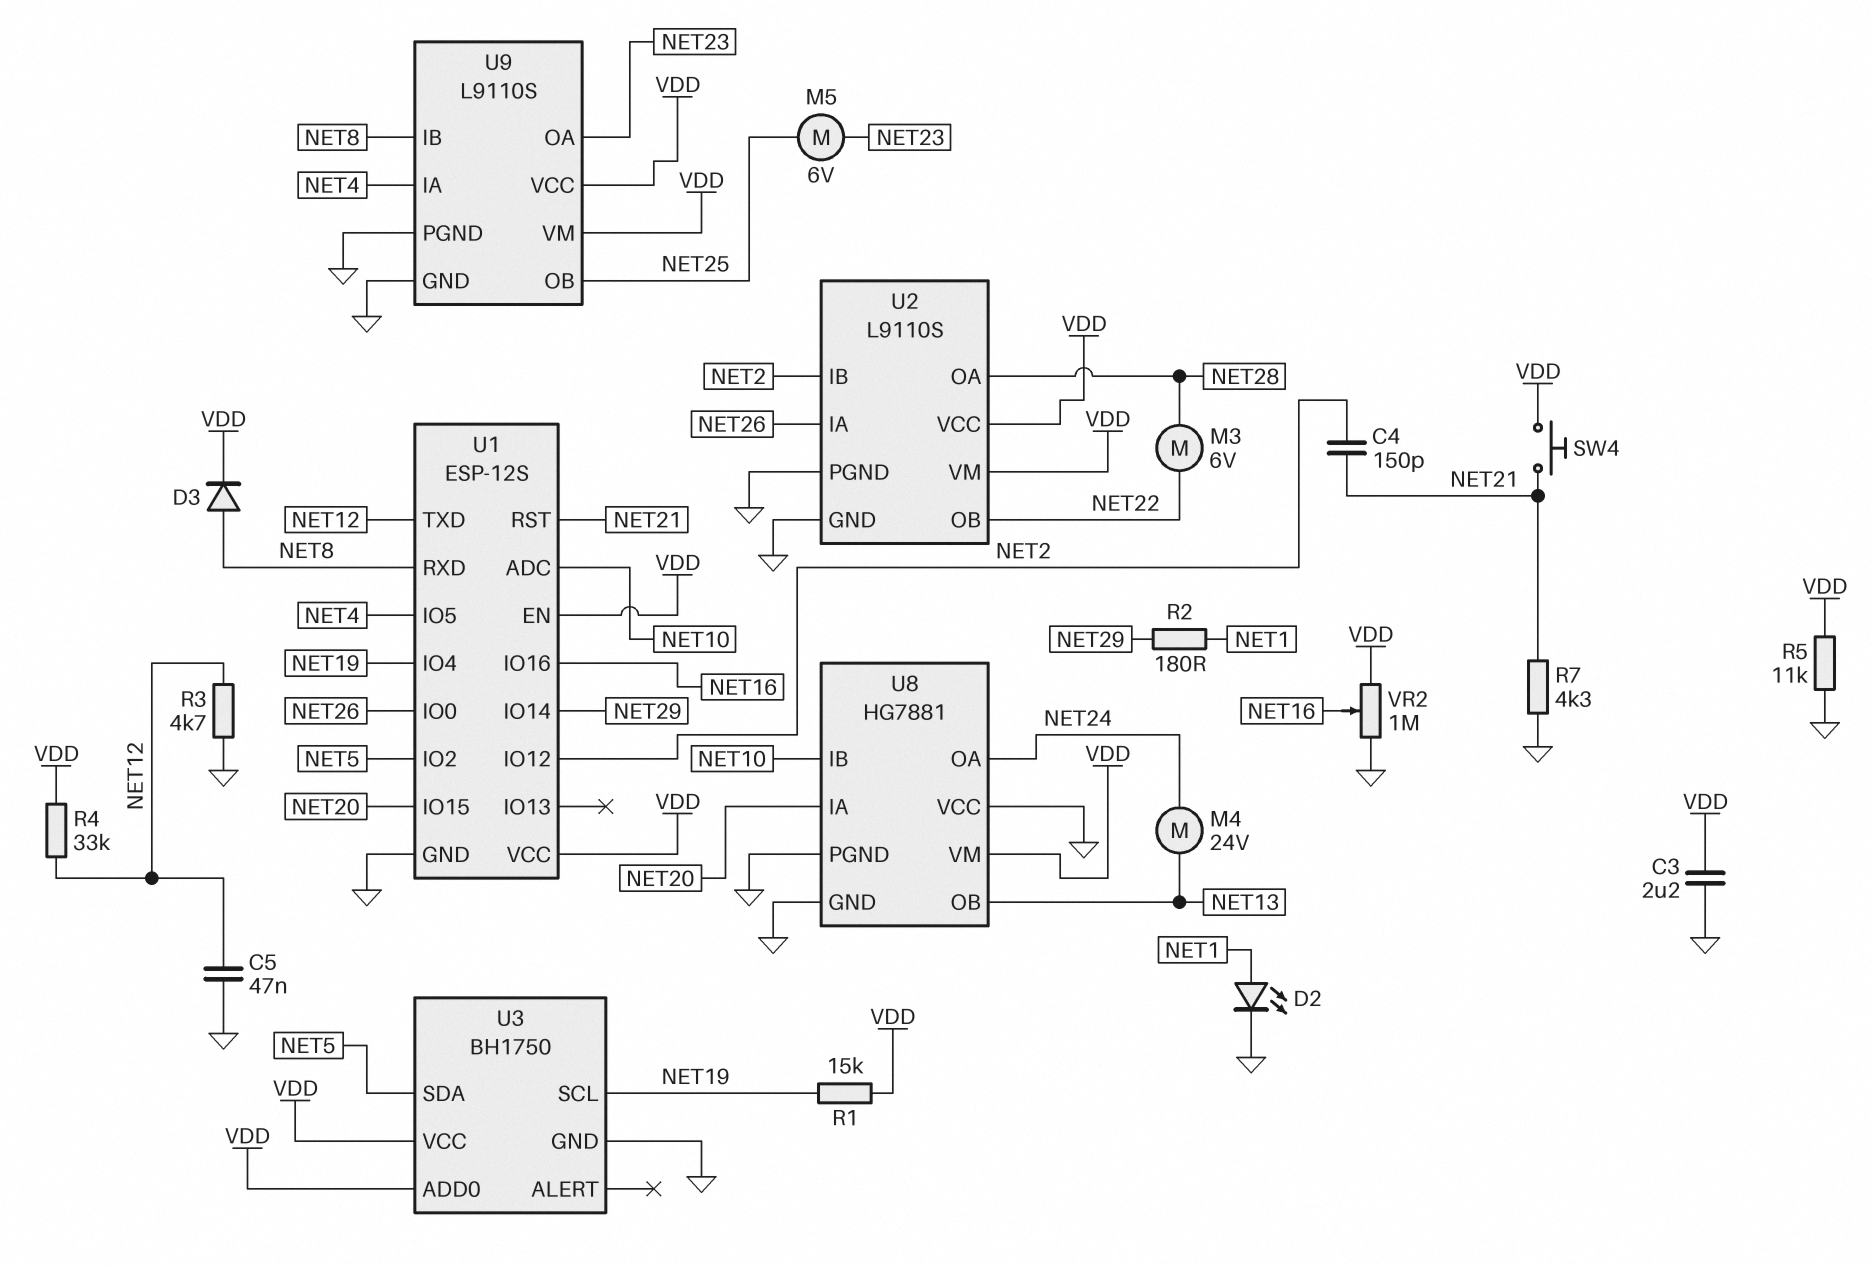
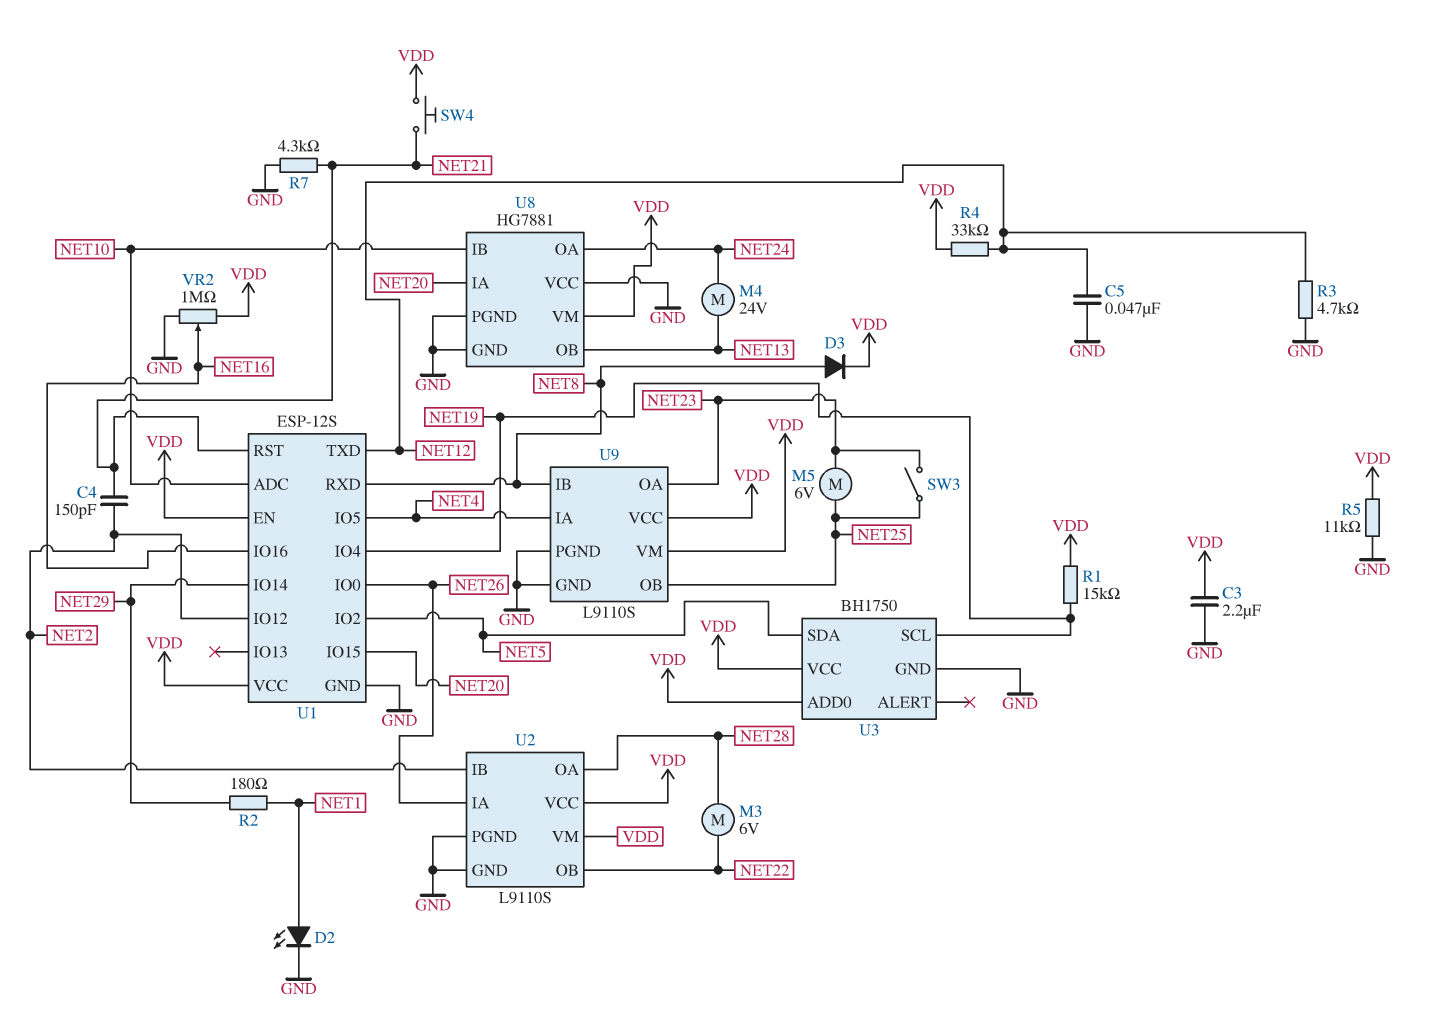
SW3: none -> switch (NET23, NET25)

